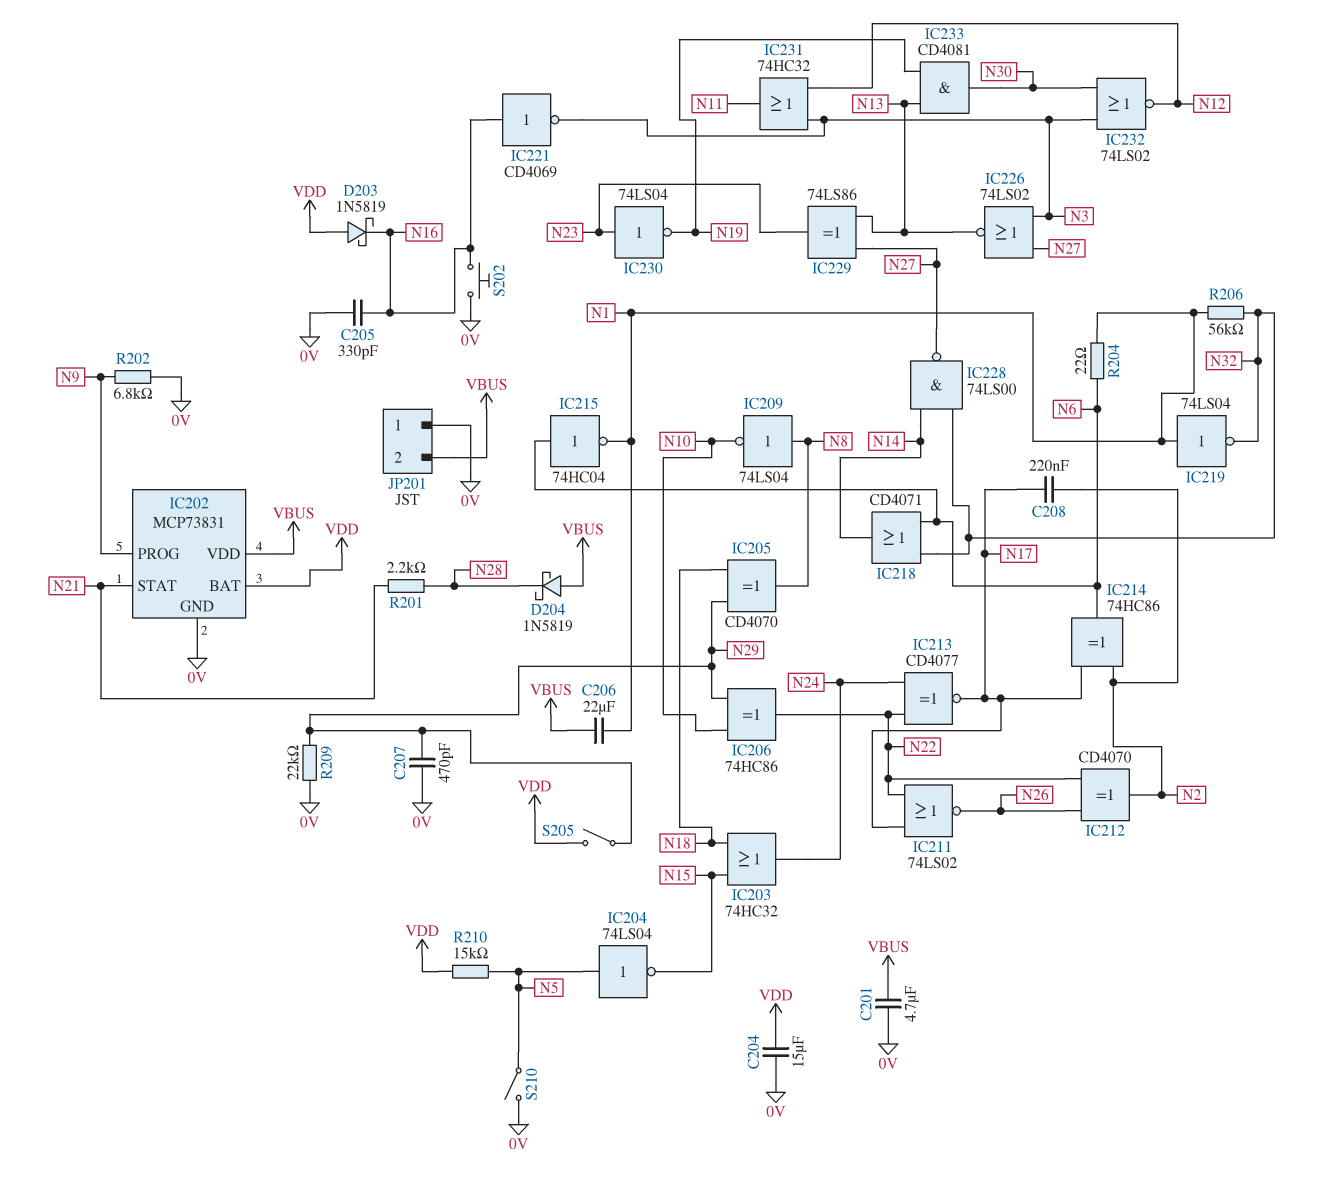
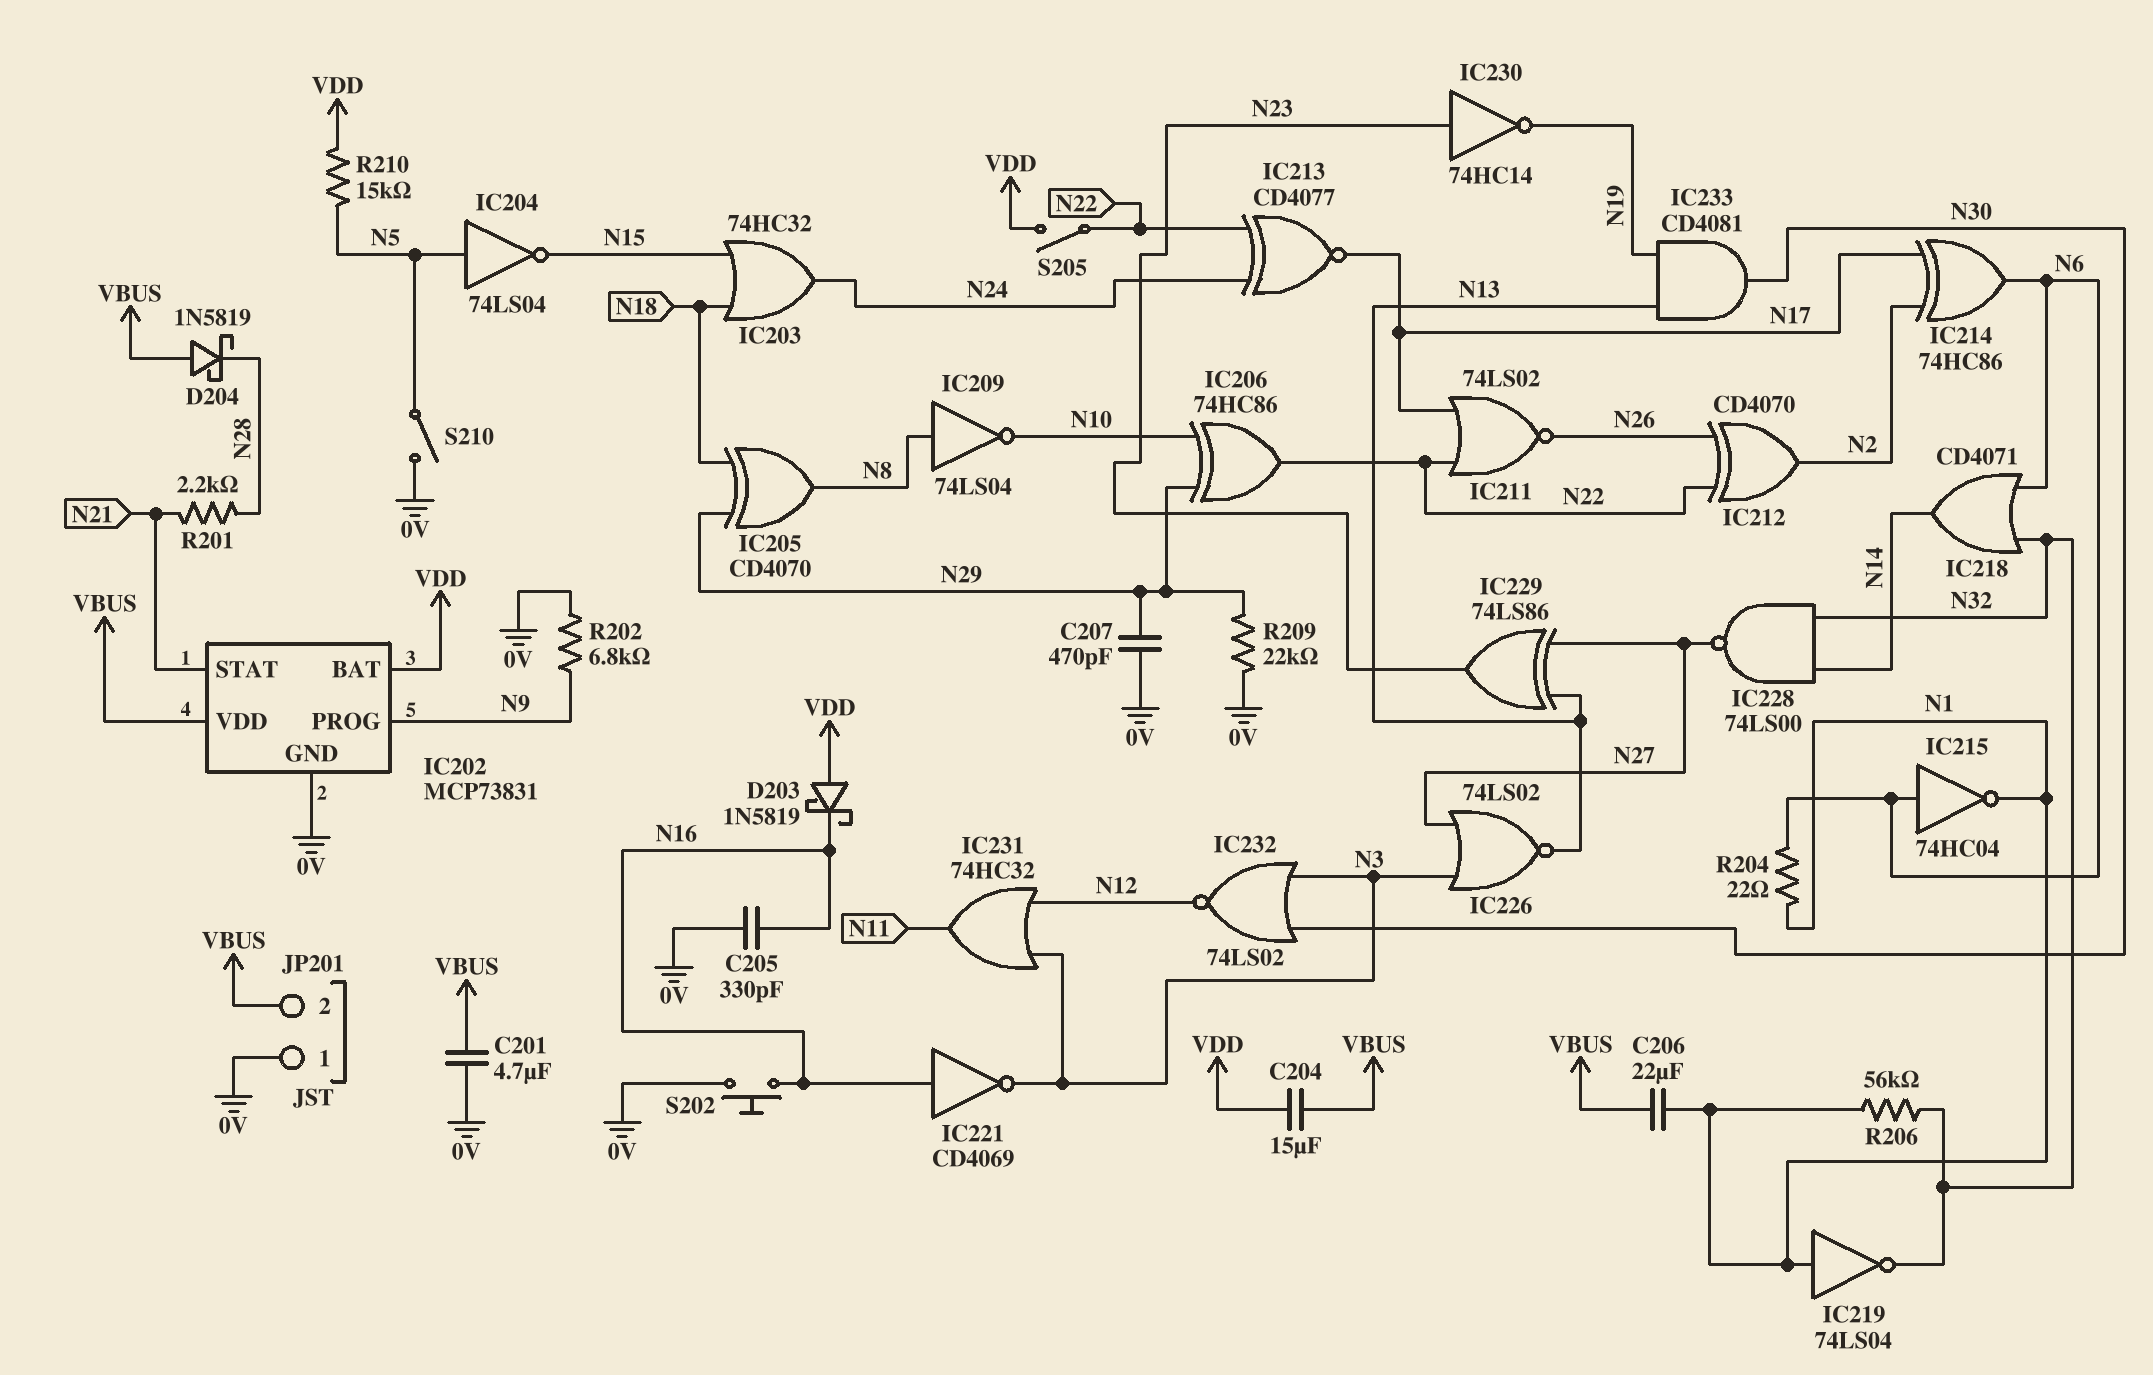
C204: 15uF (0V, VDD) -> 15uF (VBUS, VDD)
C208: 220nF (N2, N17) -> none
IC230: NOT 74LS04 (in N23, out N19) -> NOT 74HC14 (in N23, out N19)
S205: switch (N29, VDD) -> switch (N22, VDD)

